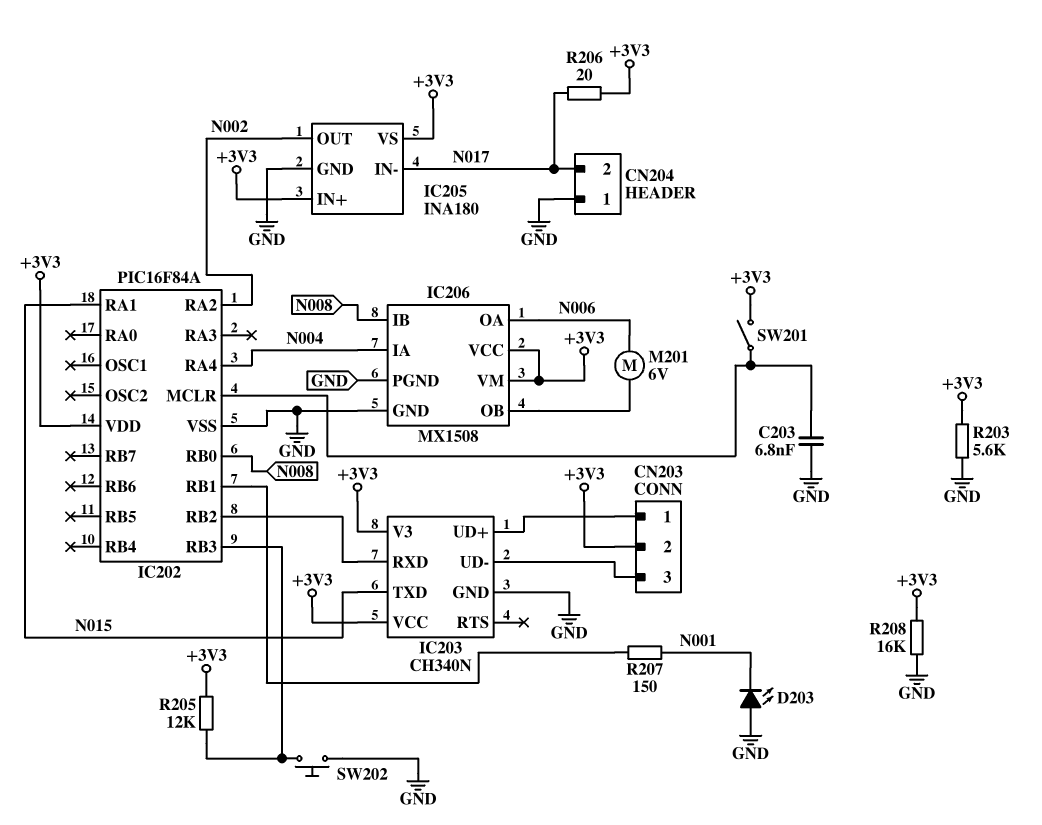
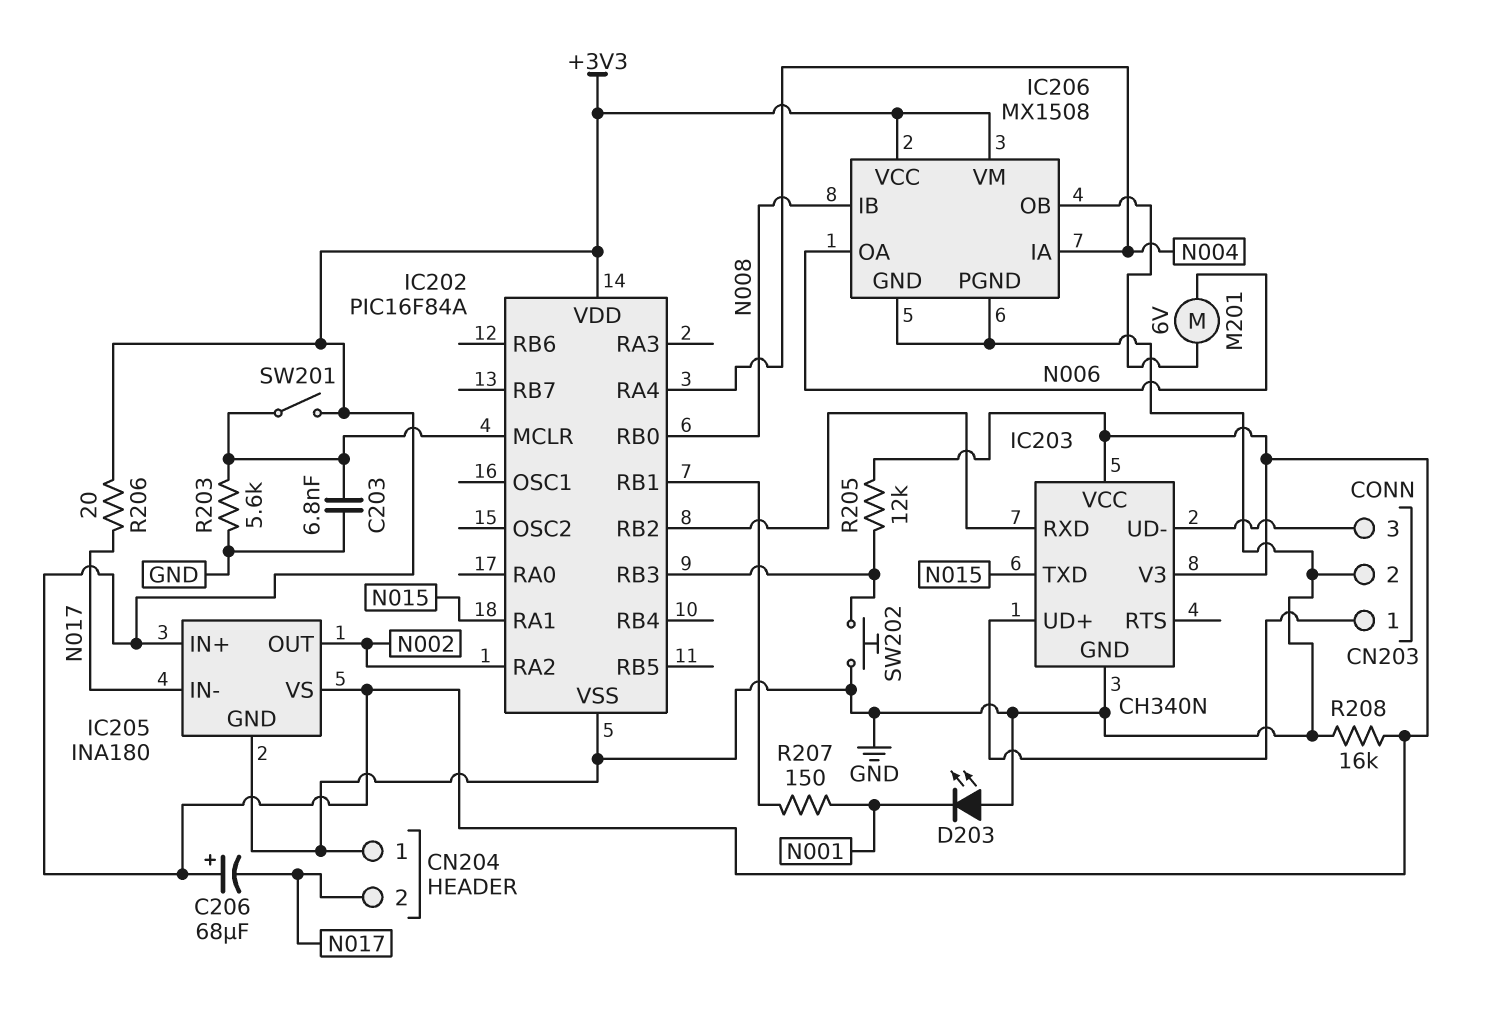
C206: none -> 68uF (plus +3V3, minus N017)
CN203 pin 2: +3V3 -> GND
R203: 5.6k (+3V3, GND) -> 5.6k (GND, IC202/MCLR)

